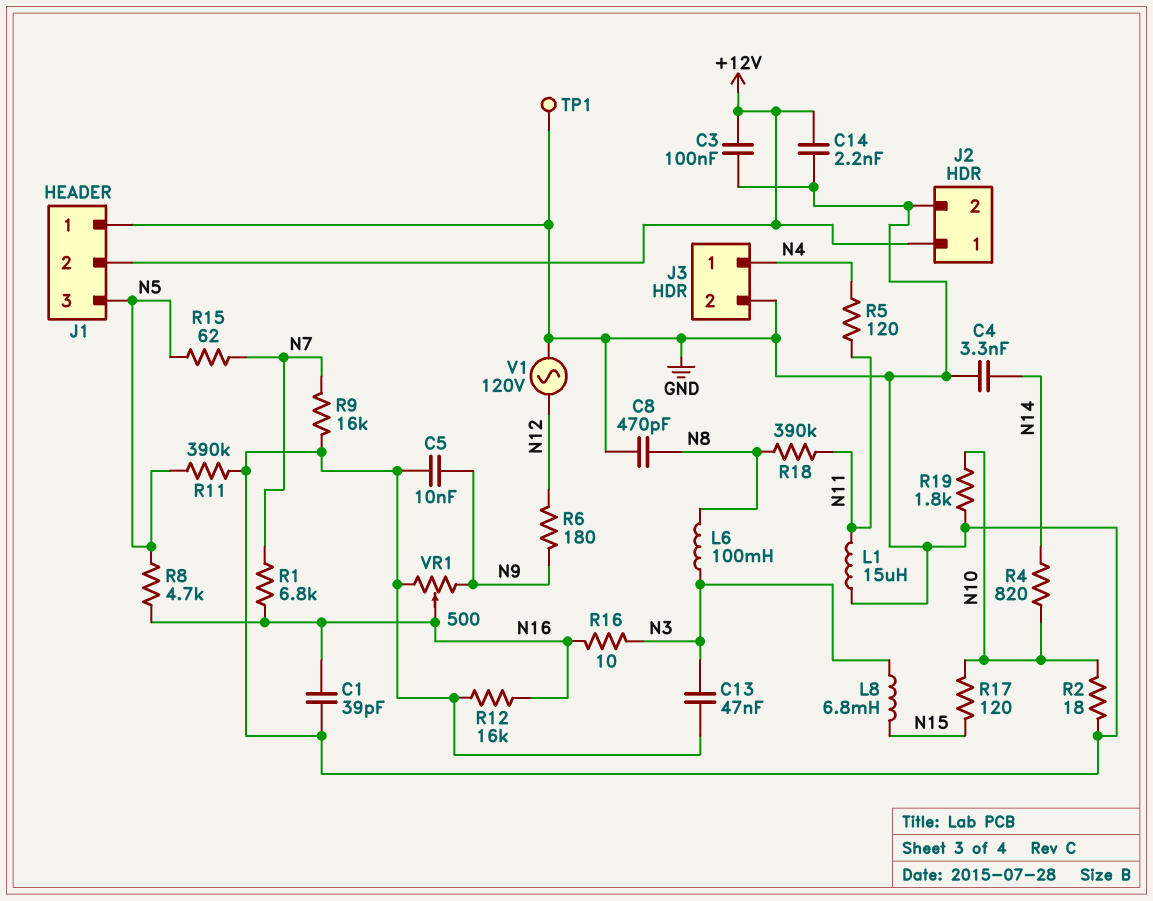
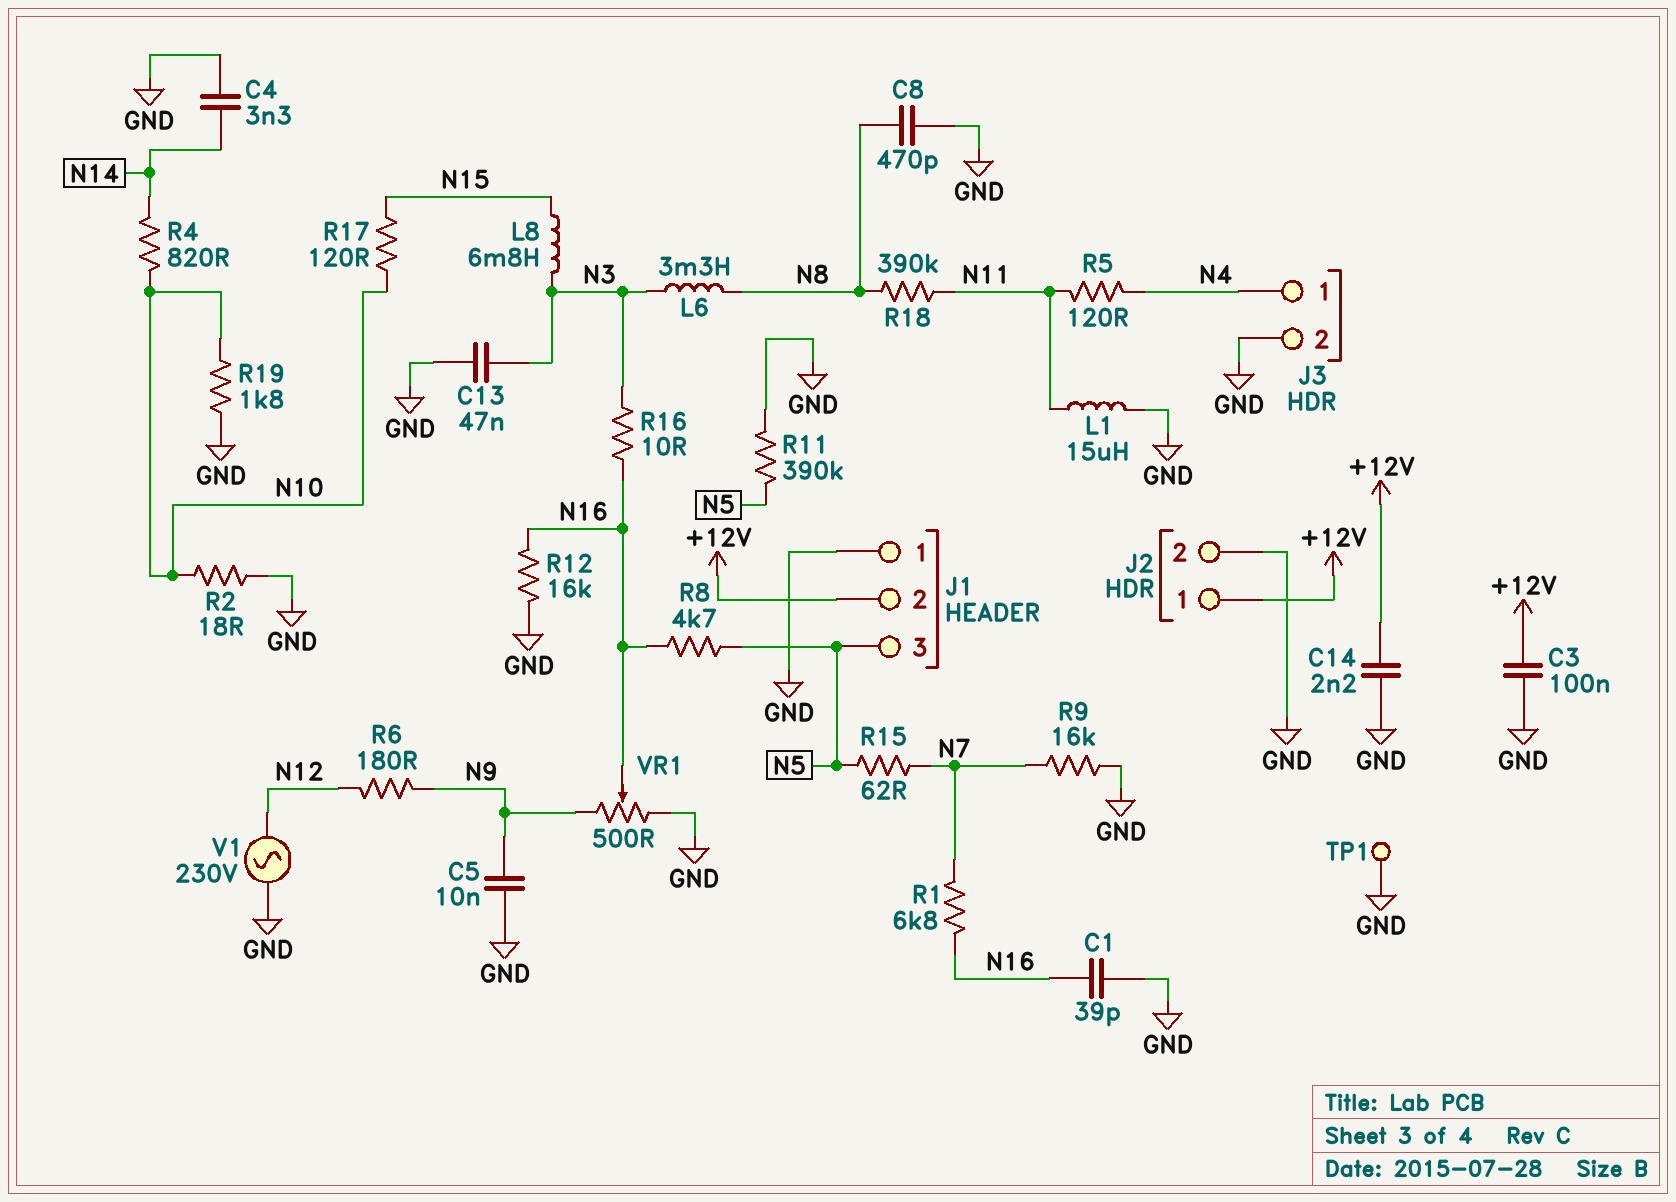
L6: 100mH (N3, N8) -> 3.3mH (N3, N8)
V1: AC 120V (GND, N12) -> AC 230V (GND, N12)

